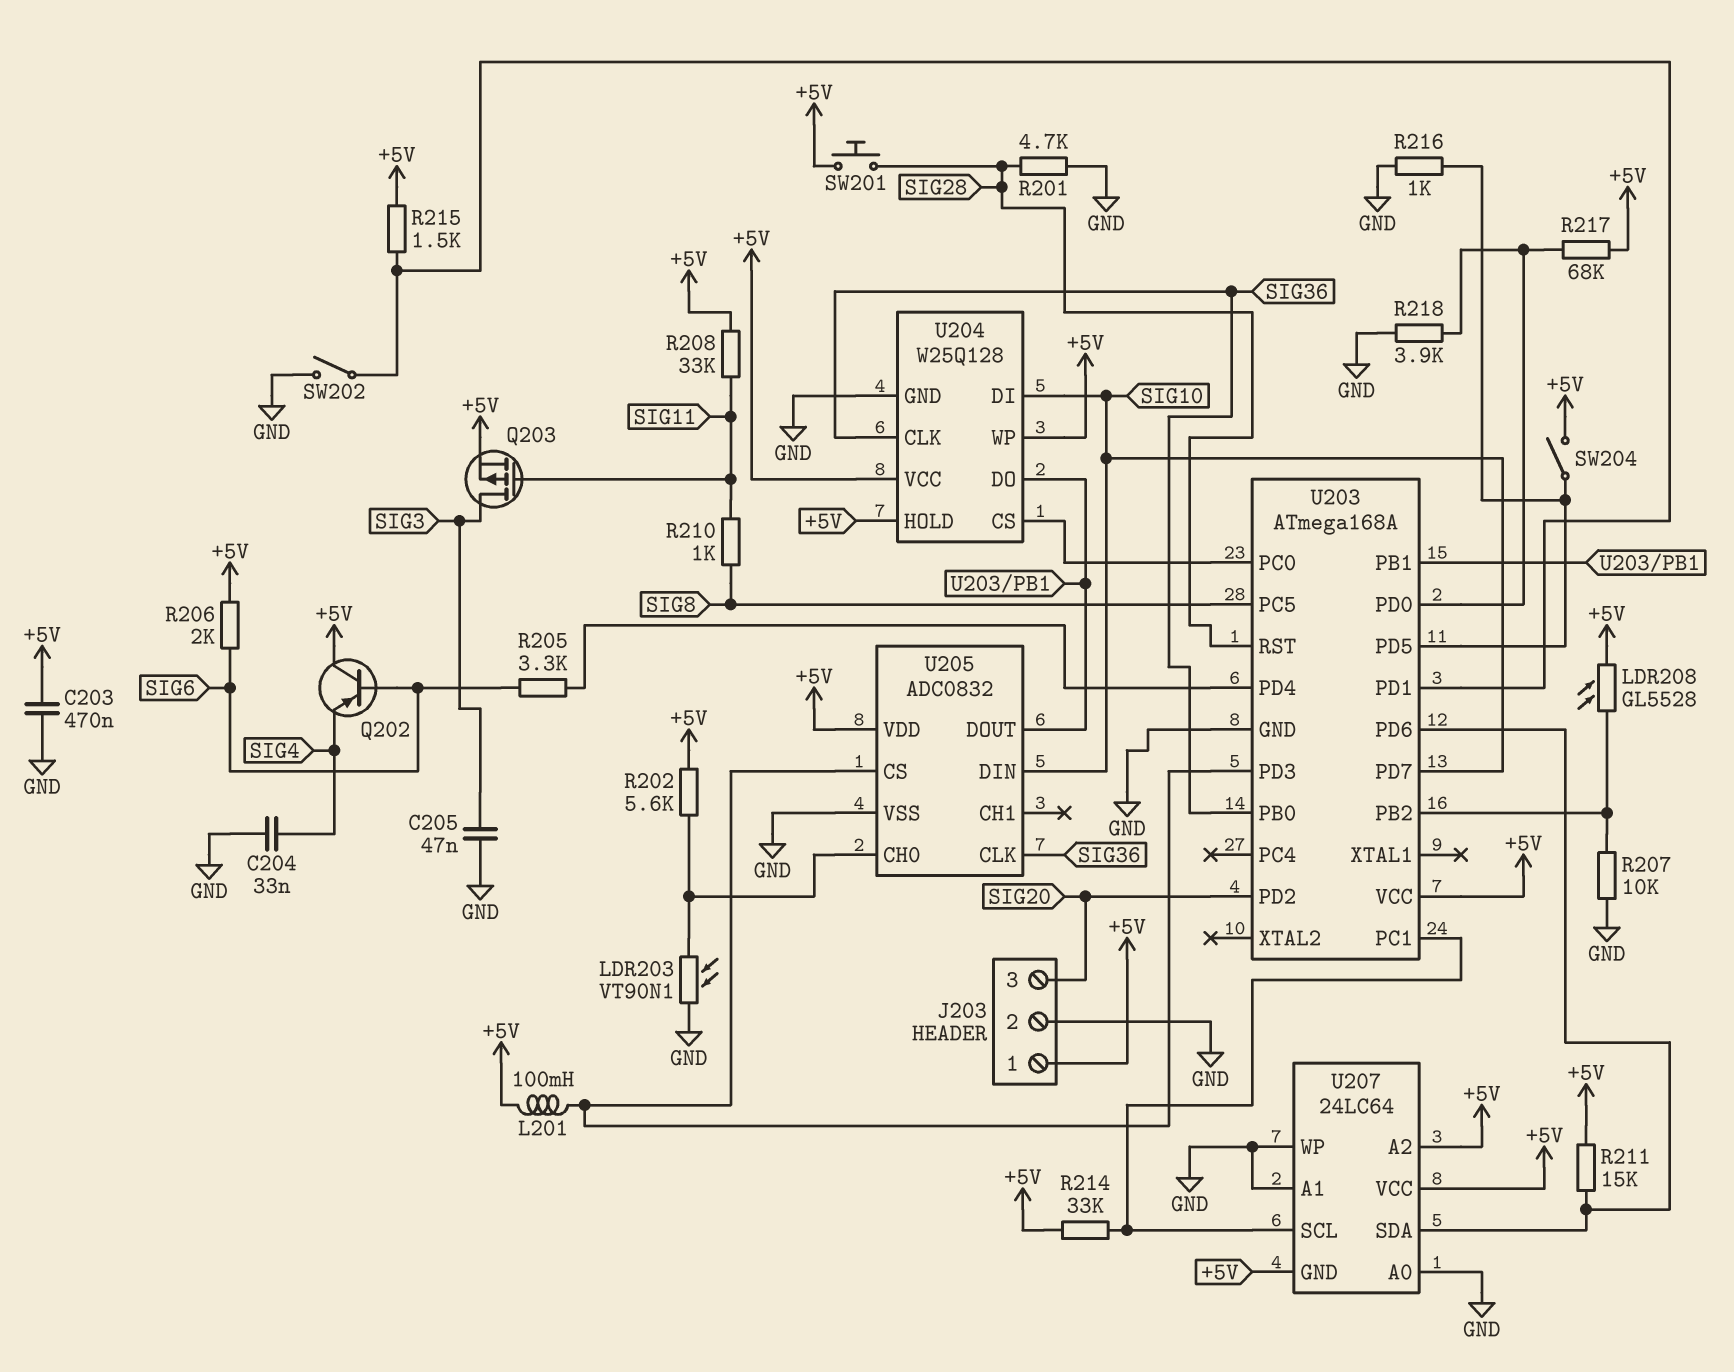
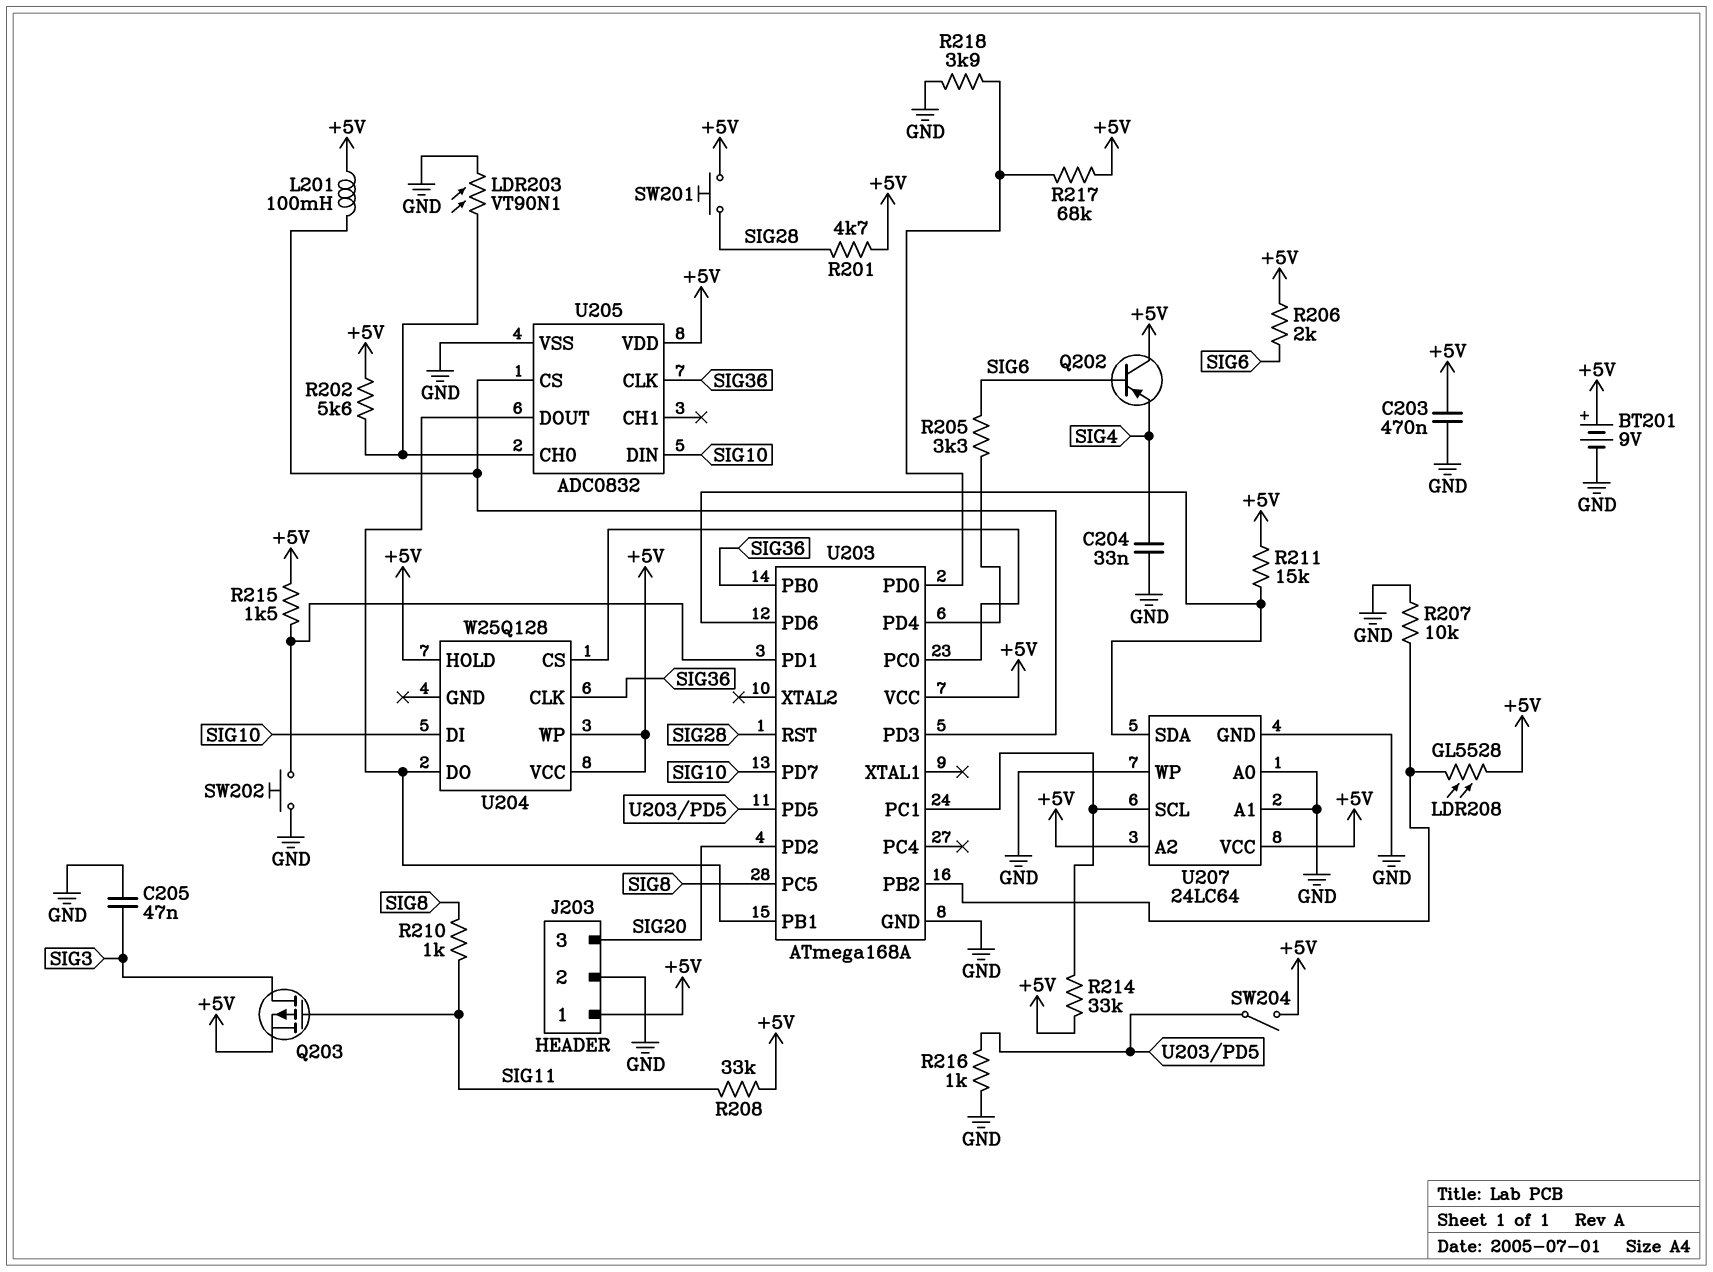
BT201: none -> 9V (plus +5V, minus GND)
R201: 4.7k (GND, SIG28) -> 4.7k (+5V, SIG28)
SW202: switch (GND, U203/PD1) -> button (GND, U203/PD1)
U204 pin GND: GND -> none
U207 pin GND: +5V -> GND

